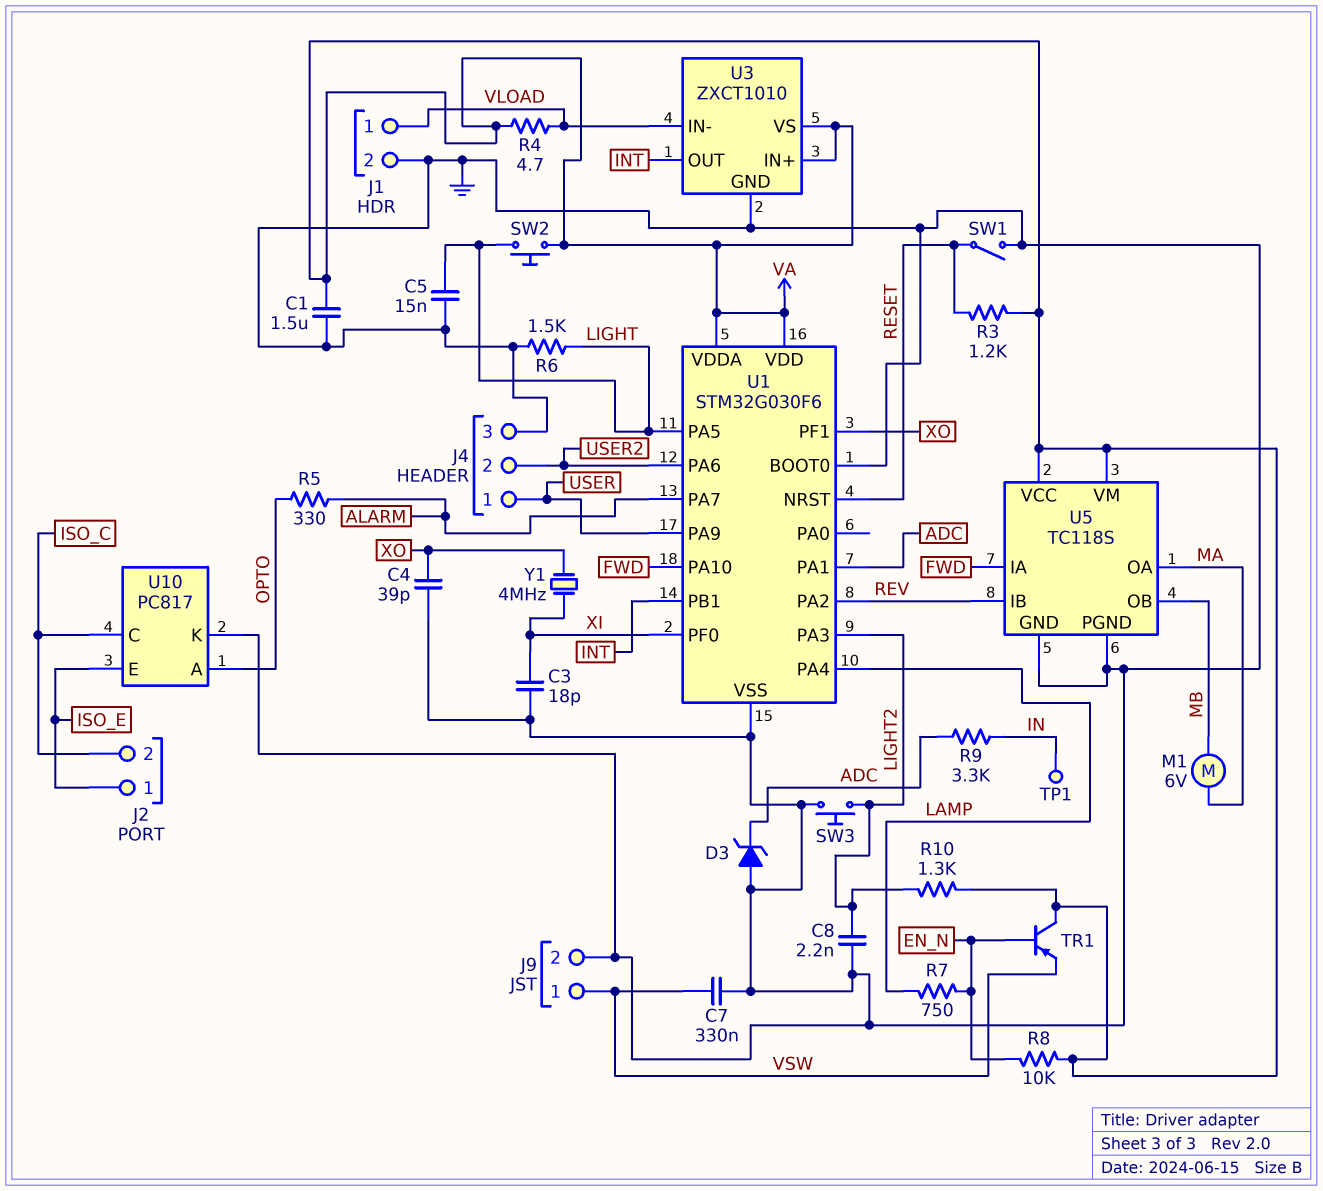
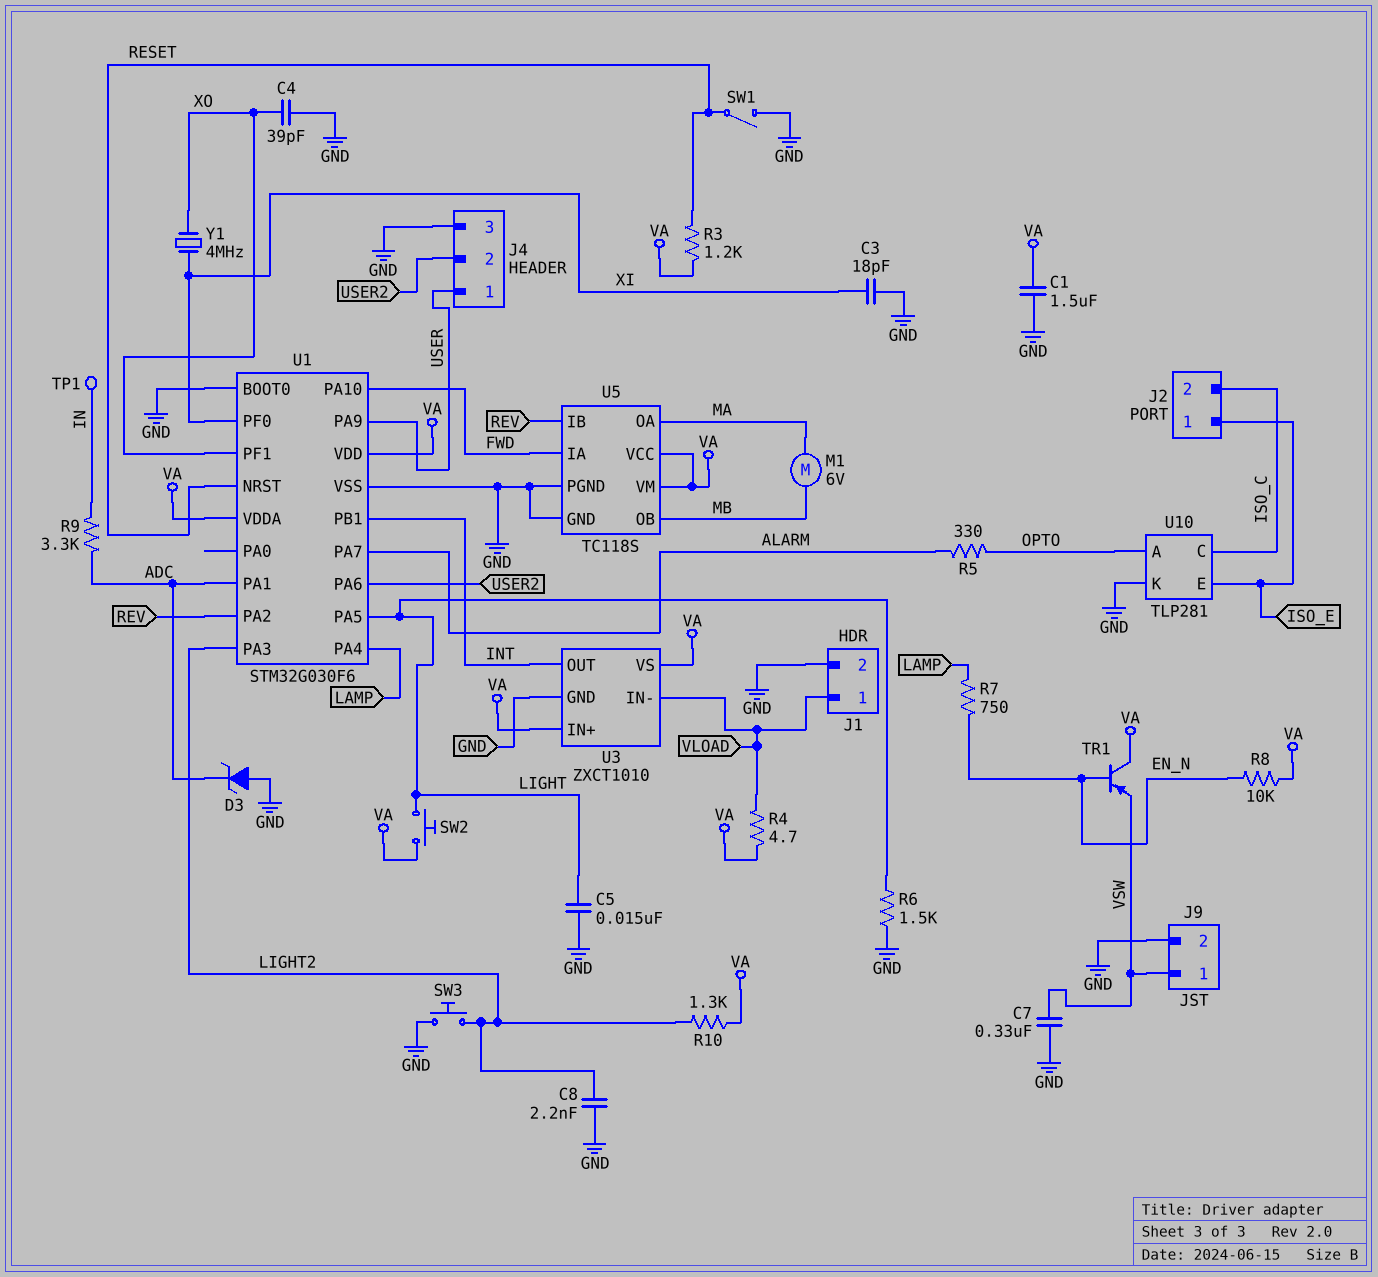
U10: PC817 -> TLP281

